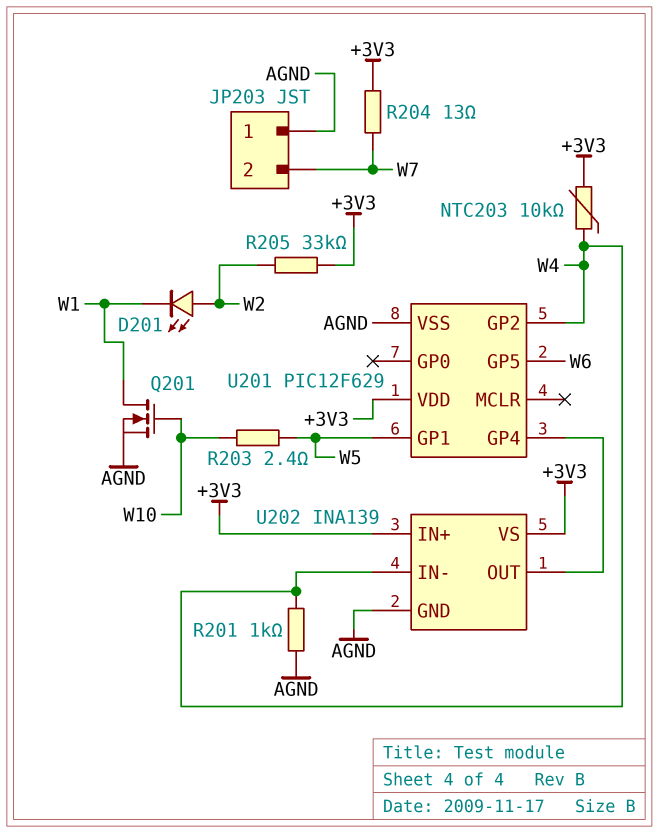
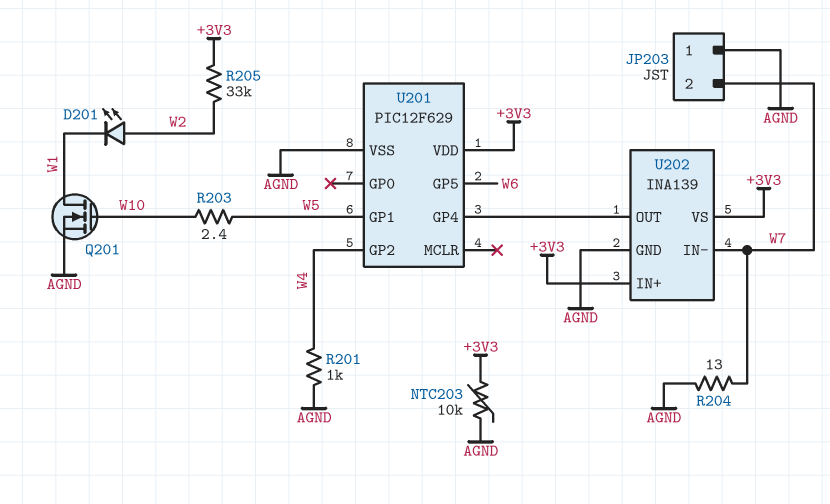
NTC203: 10k (+3V3, W4) -> 10k (+3V3, AGND)
R204: 13 (+3V3, W7) -> 13 (AGND, W7)
U202 pin IN-: W4 -> W7

